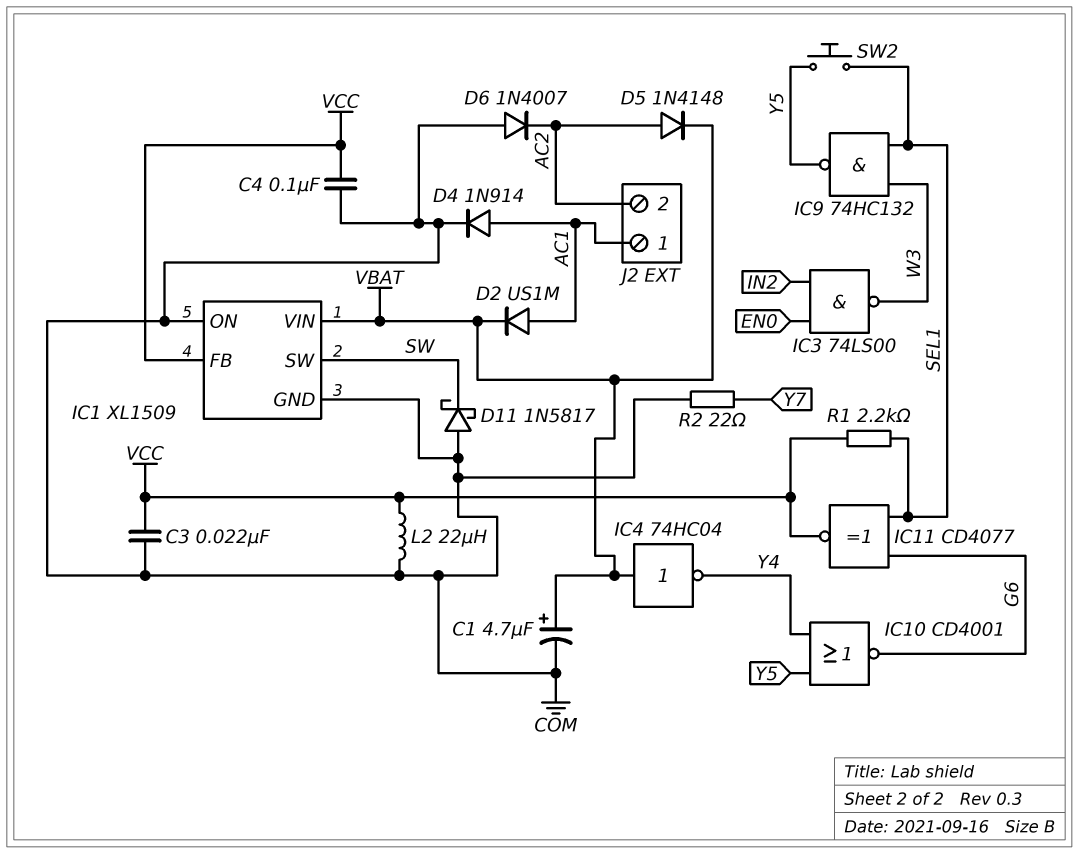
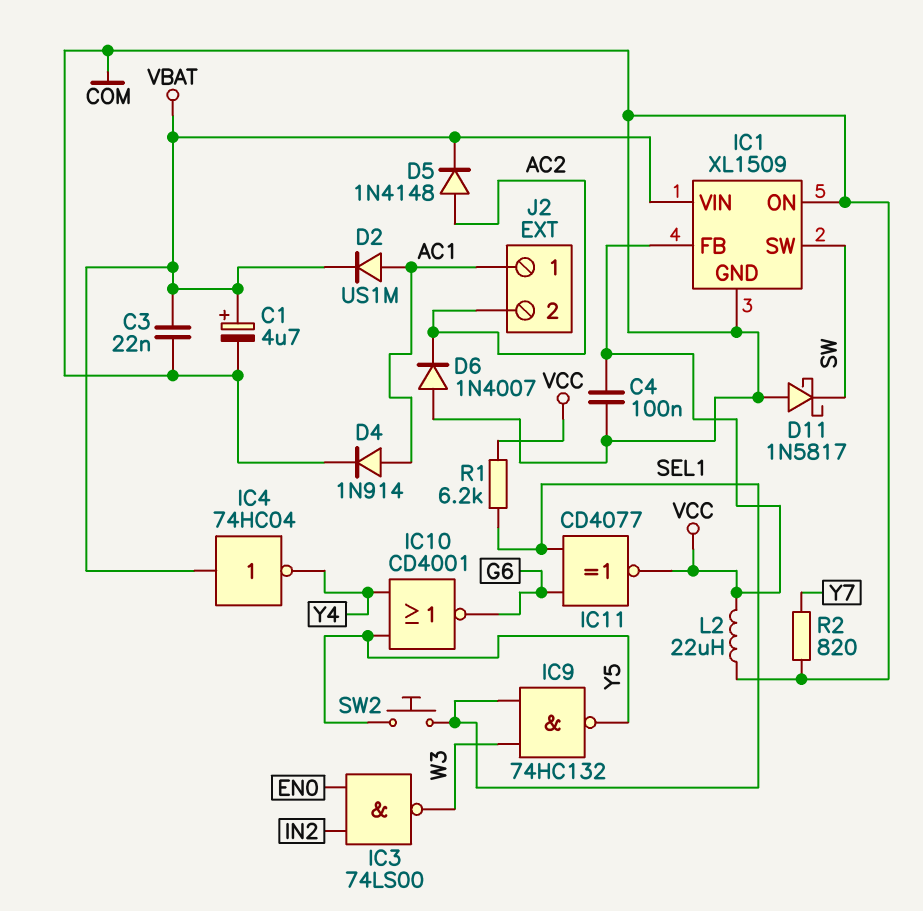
C3: 22nF (COM, VCC) -> 22nF (COM, VBAT)
R1: 2.2k (SEL1, VCC) -> 6.2k (SEL1, VCC)
R2: 22 (COM, Y7) -> 820 (COM, Y7)

